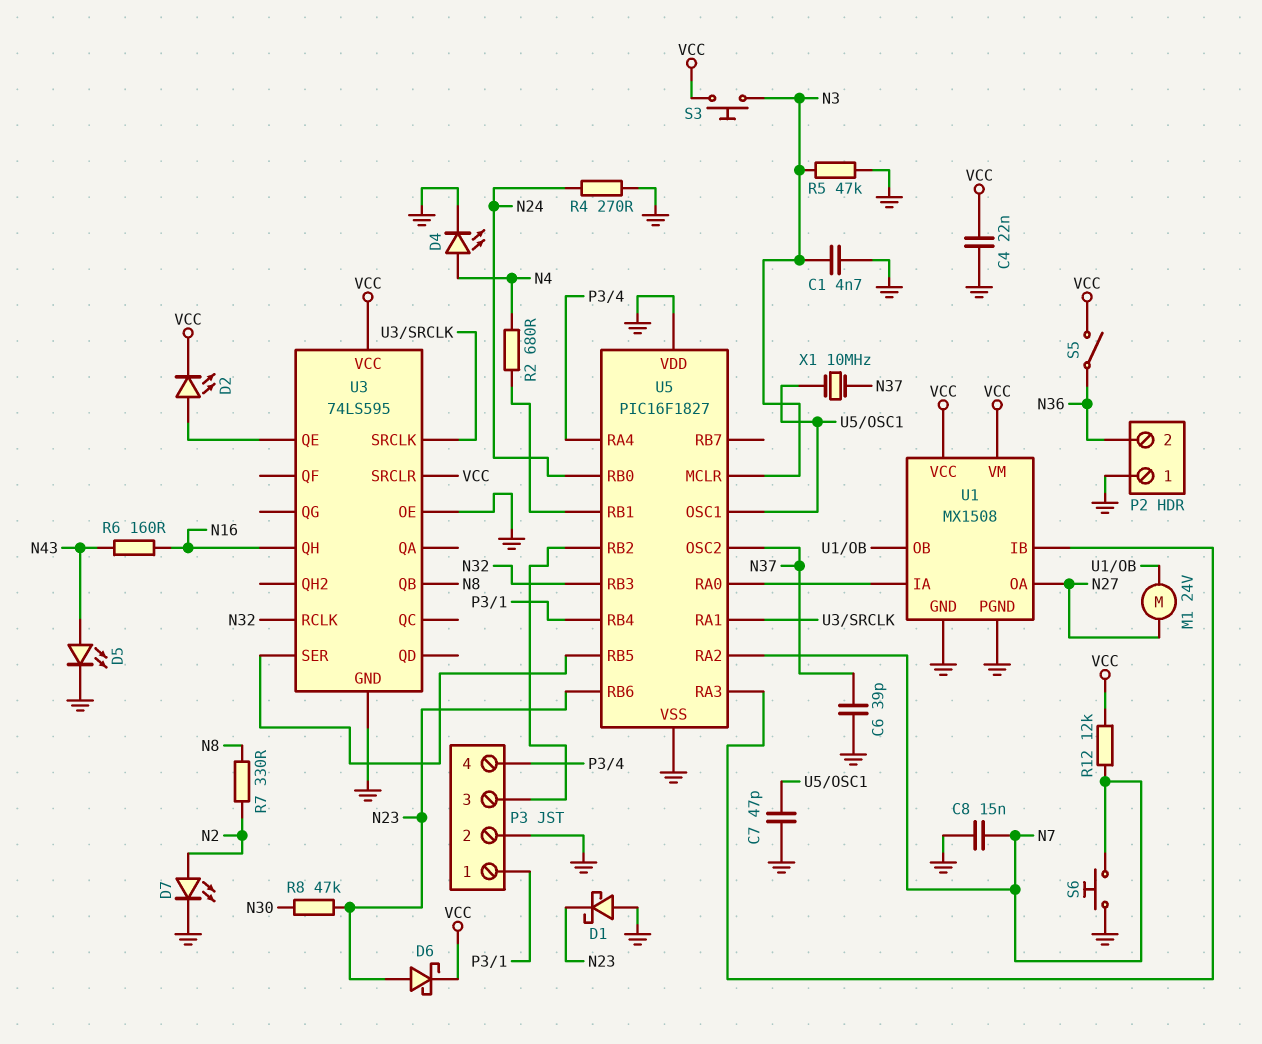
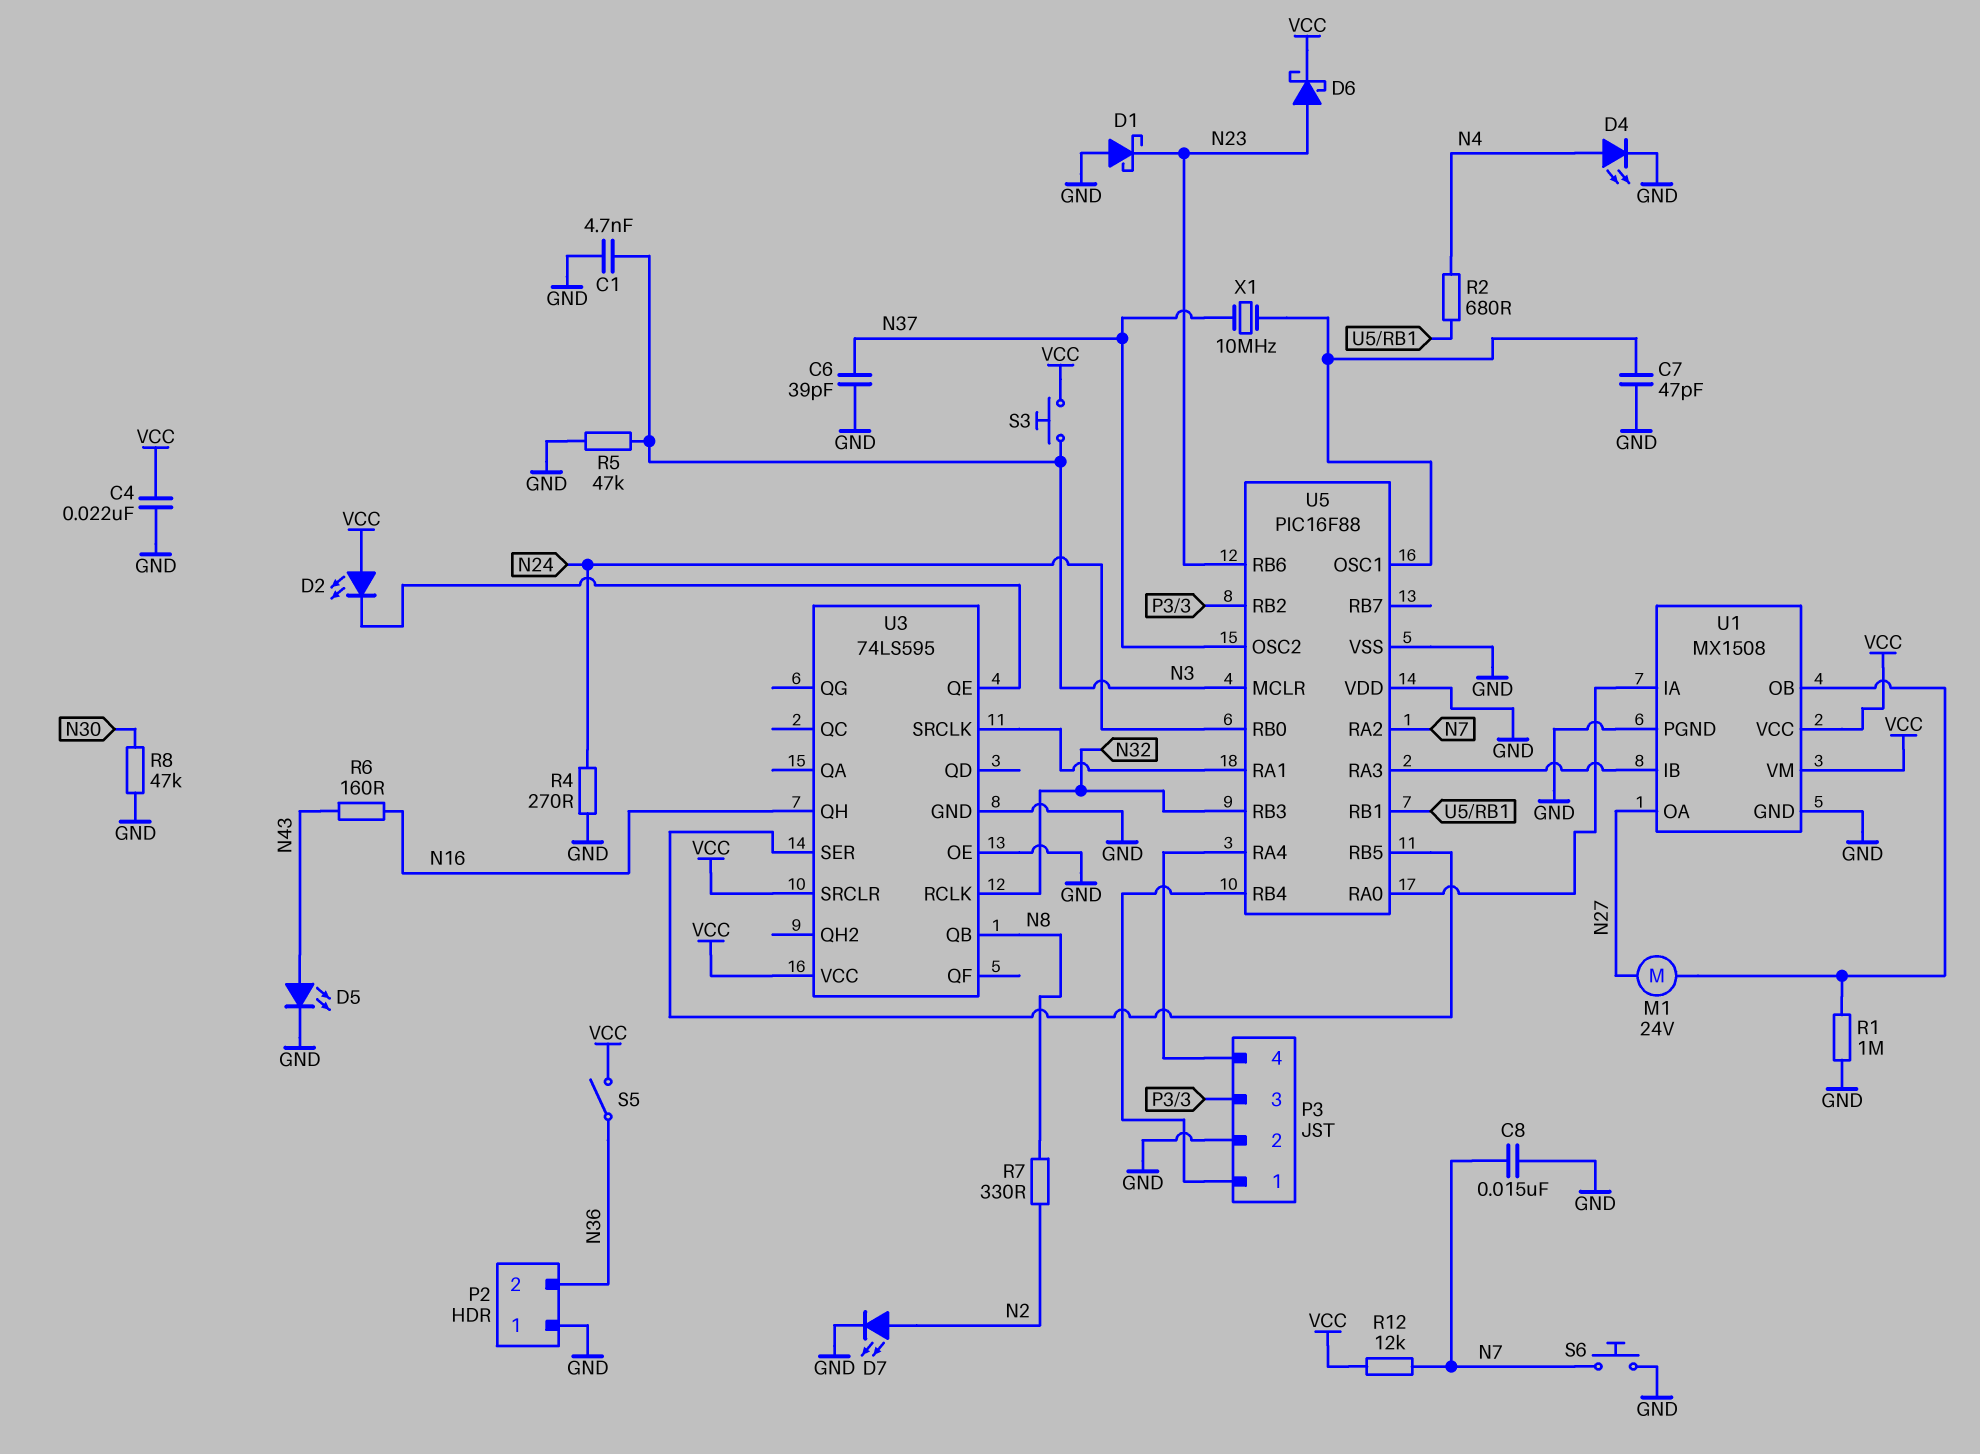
D2: LED (A U3/QE, K VCC) -> LED (A VCC, K U3/QE)
R1: none -> 1M (GND, U1/OB)
R8: 47k (N23, N30) -> 47k (GND, N30)
U5: PIC16F1827 -> PIC16F88

